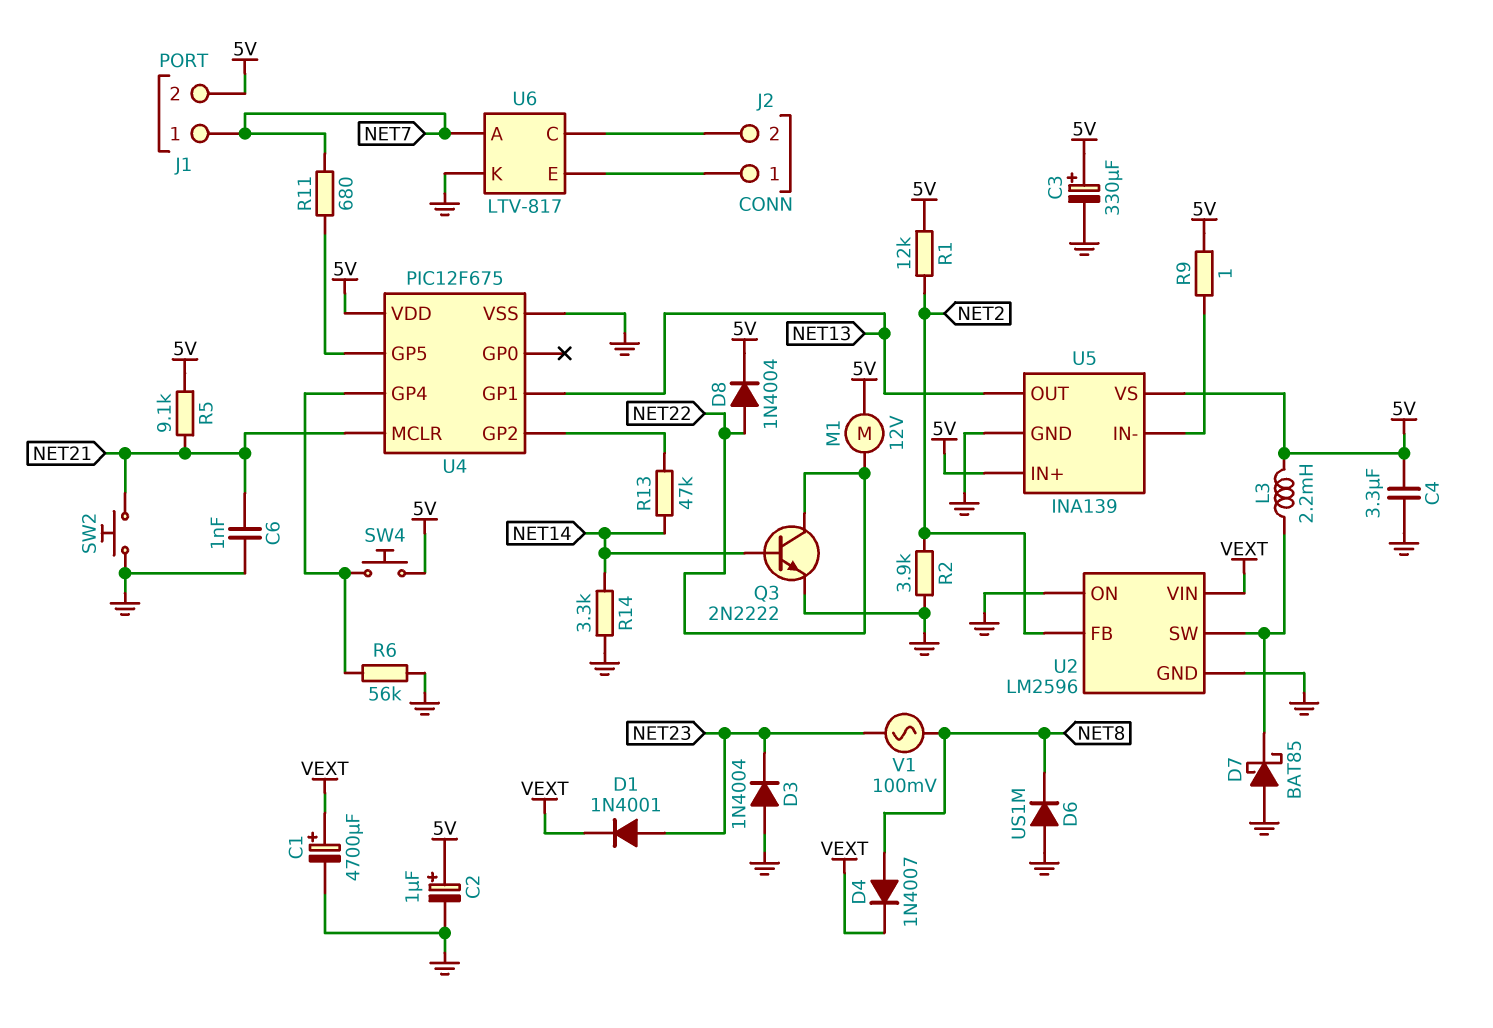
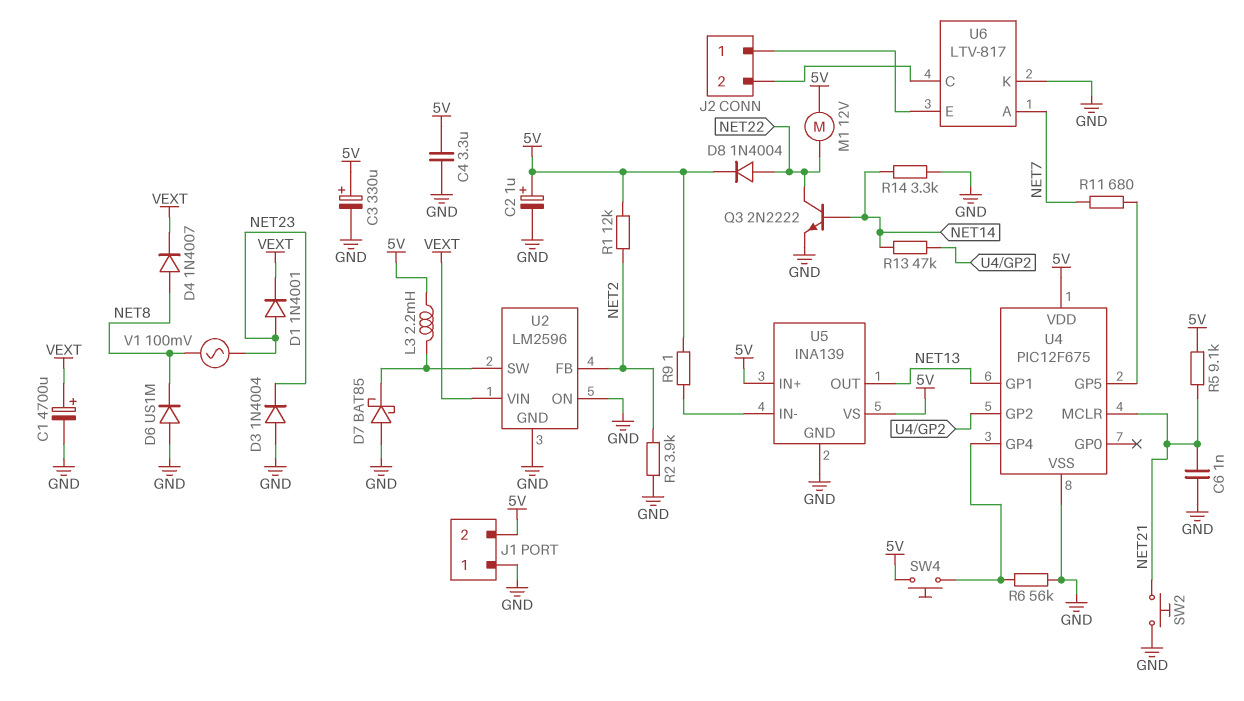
J1 pin 1: NET7 -> GND

